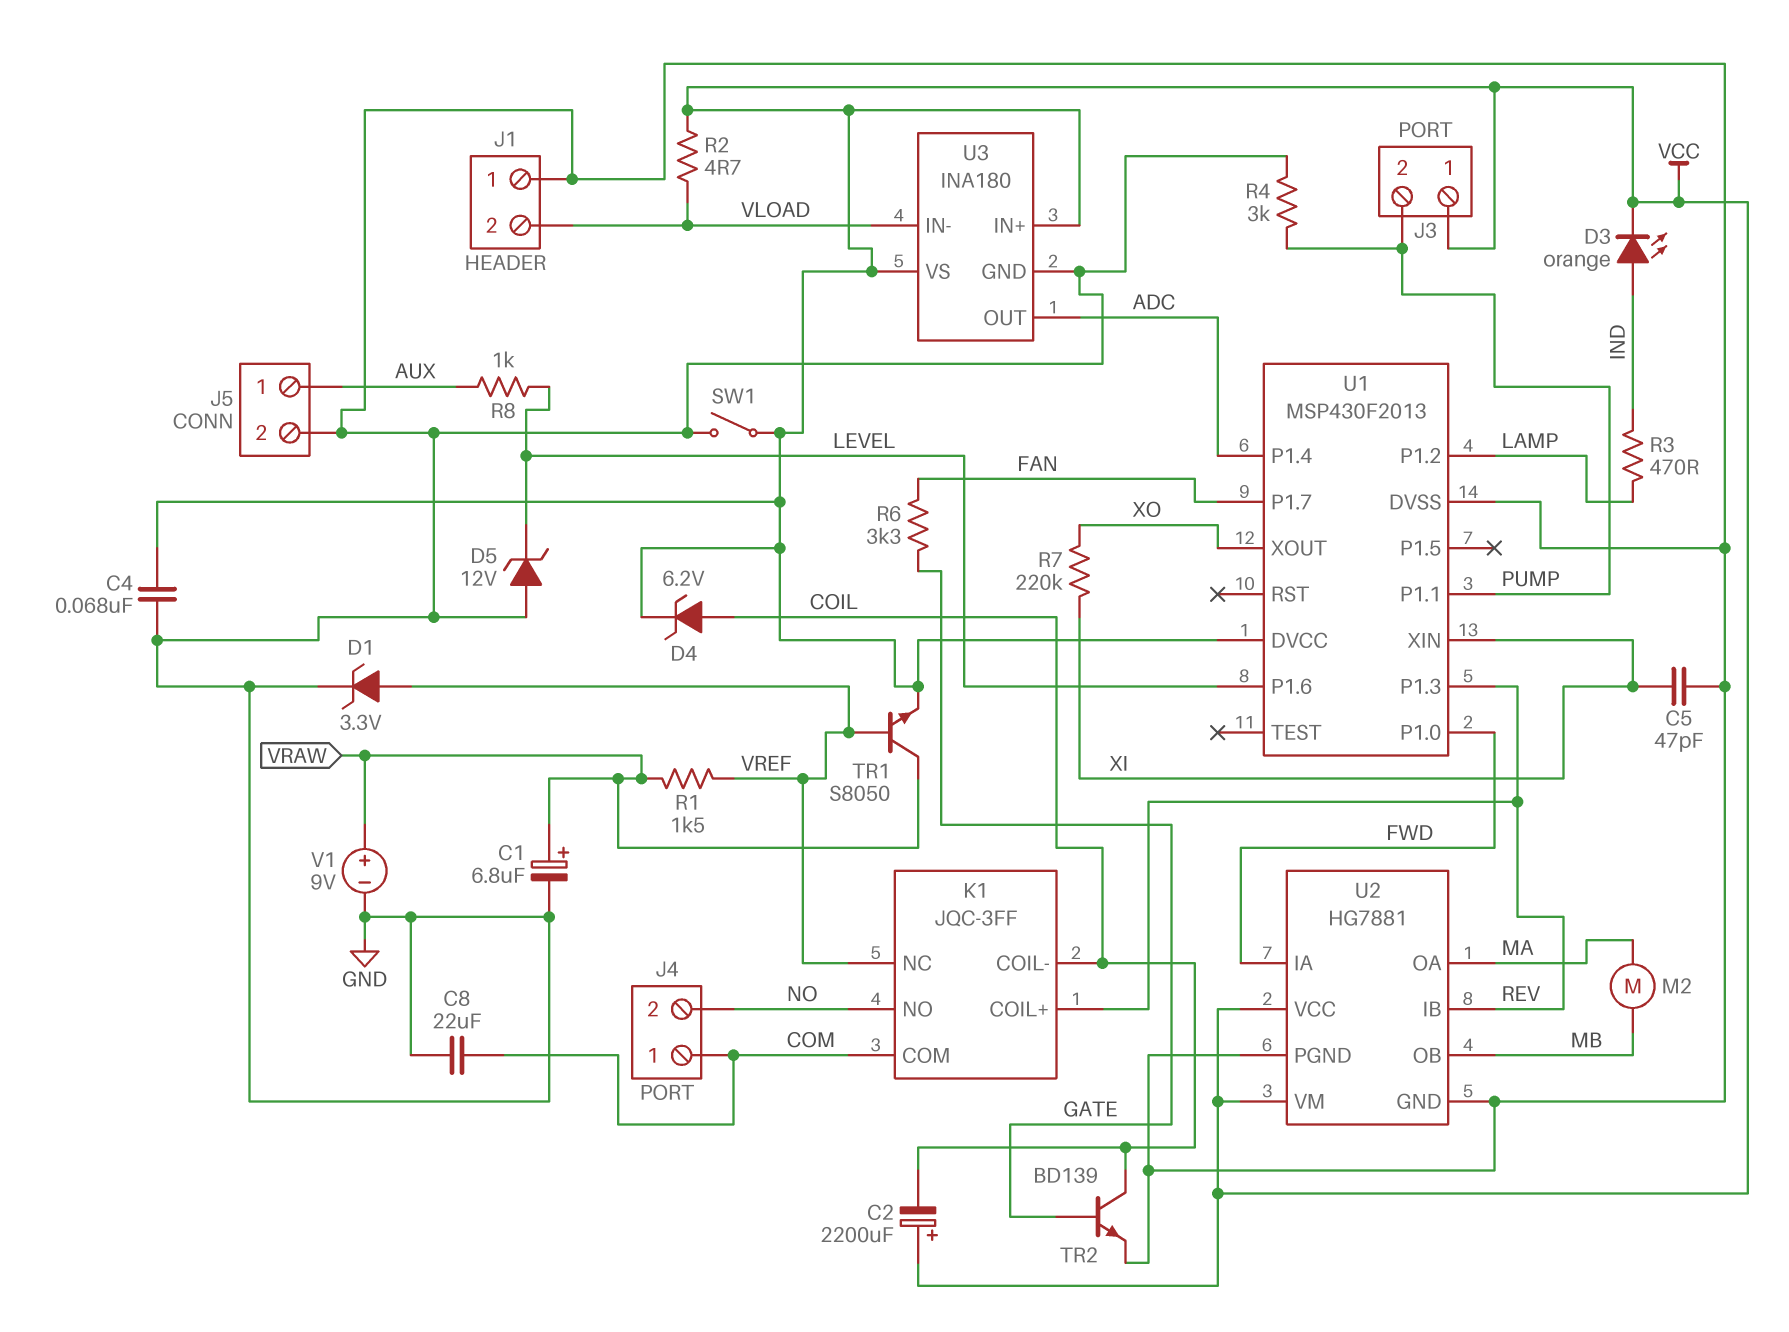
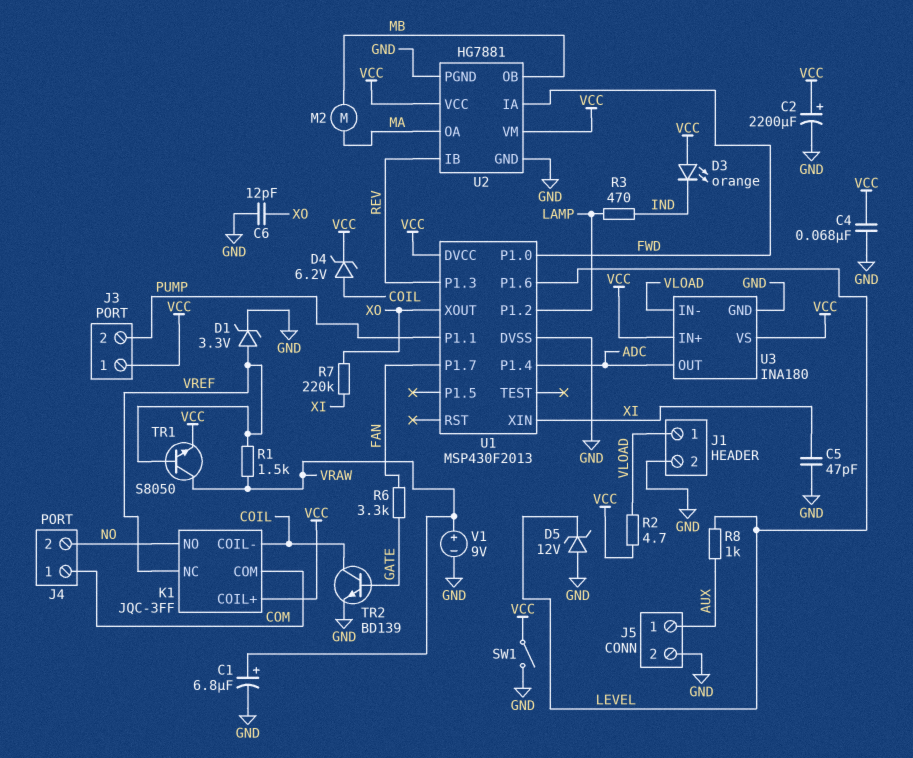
C2: 2200uF (plus VCC, minus COIL) -> 2200uF (plus VCC, minus GND)
C6: none -> 12pF (GND, XO)
C8: 22uF (COM, GND) -> none
D3: LED orange (A IND, K VCC) -> LED orange (A VCC, K IND)
J1 pin 1: GND -> VLOAD
J1 pin 2: VLOAD -> GND
K1 pin COIL+: REV -> VCC
R4: 3k (GND, PUMP) -> none

